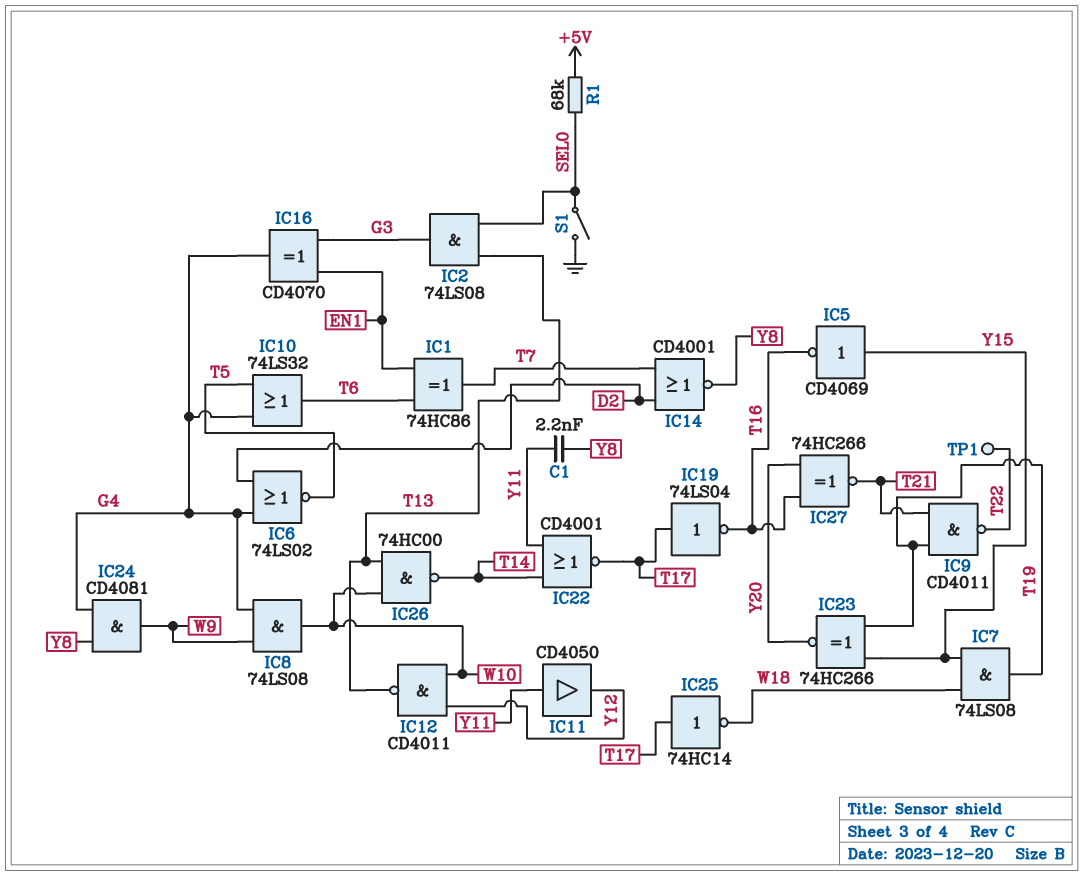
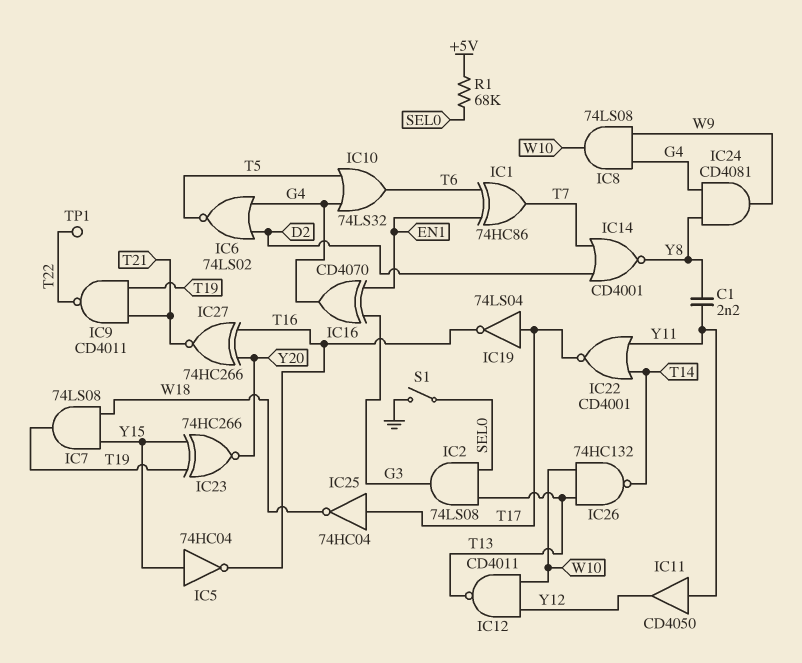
IC5: NOT CD4069 (in Y15, out T16) -> NOT 74HC04 (in Y15, out T16)
IC25: NOT 74HC14 (in T17, out W18) -> NOT 74HC04 (in T17, out W18)
IC26: NAND 74HC00 (in T13, in W10, out T14) -> NAND 74HC132 (in T13, in W10, out T14)

